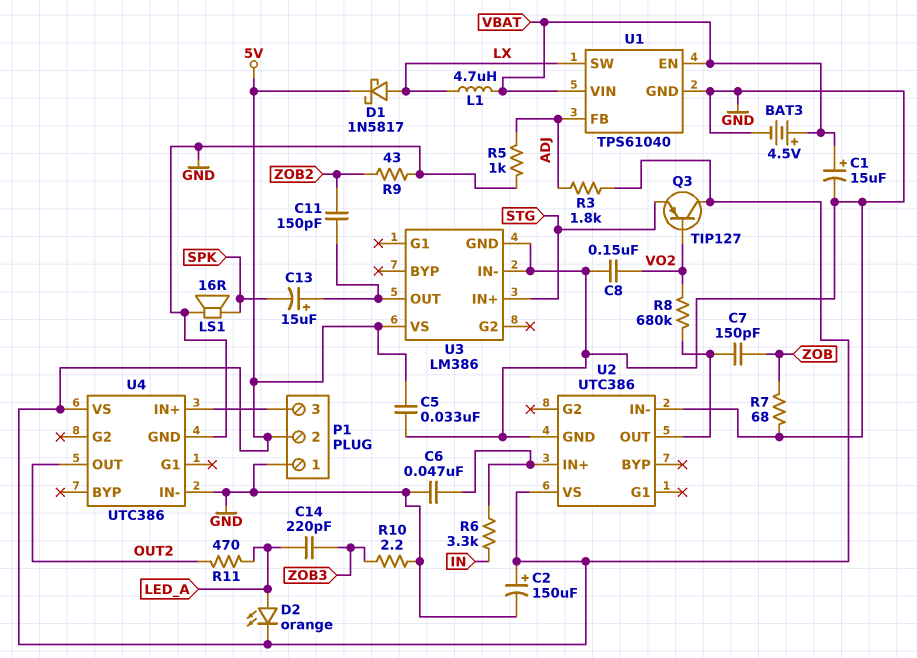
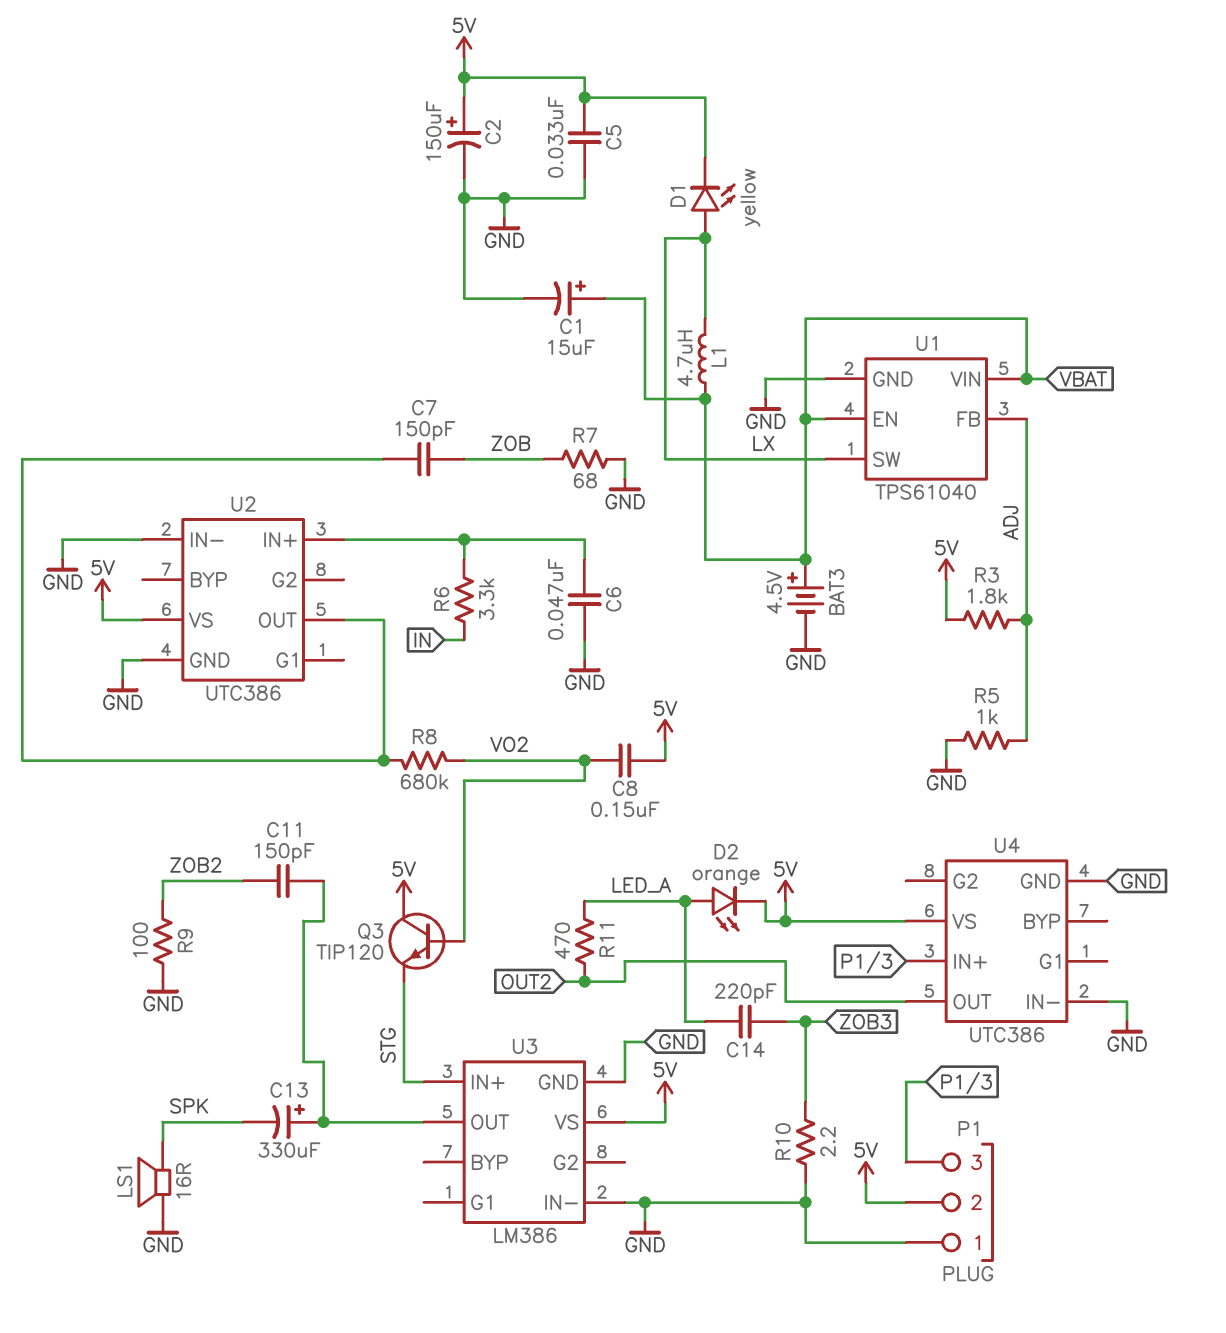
C8: 150nF (GND, VO2) -> 150nF (5V, VO2)
C13: 15uF (plus U3/OUT, minus SPK) -> 330uF (plus U3/OUT, minus SPK)
D1: schottky 1N5817 (A LX, K 5V) -> LED yellow (A LX, K 5V)
Q3: PNP TIP127 (B VO2, C 5V, E STG) -> NPN TIP120 (B VO2, C 5V, E STG)
R9: 43 (GND, ZOB2) -> 100 (GND, ZOB2)

